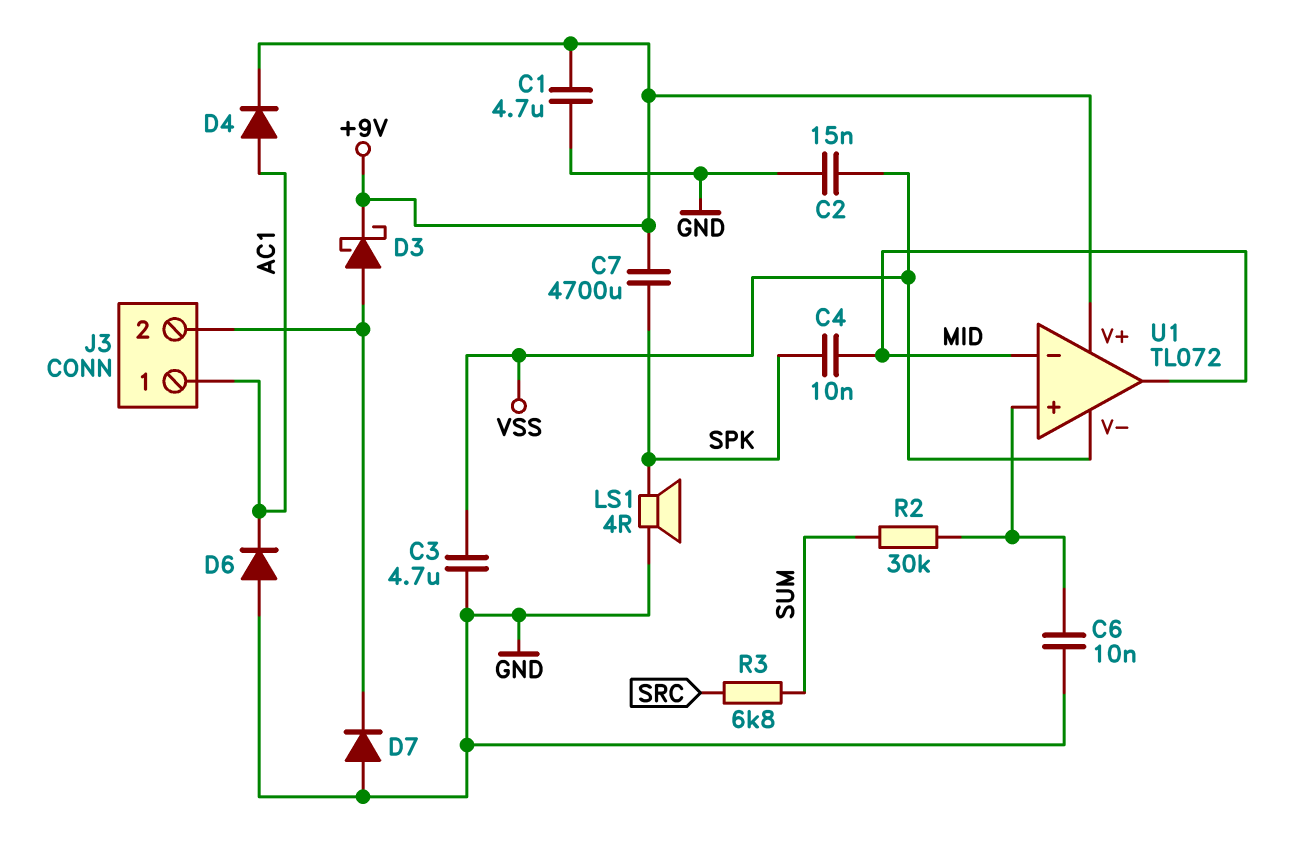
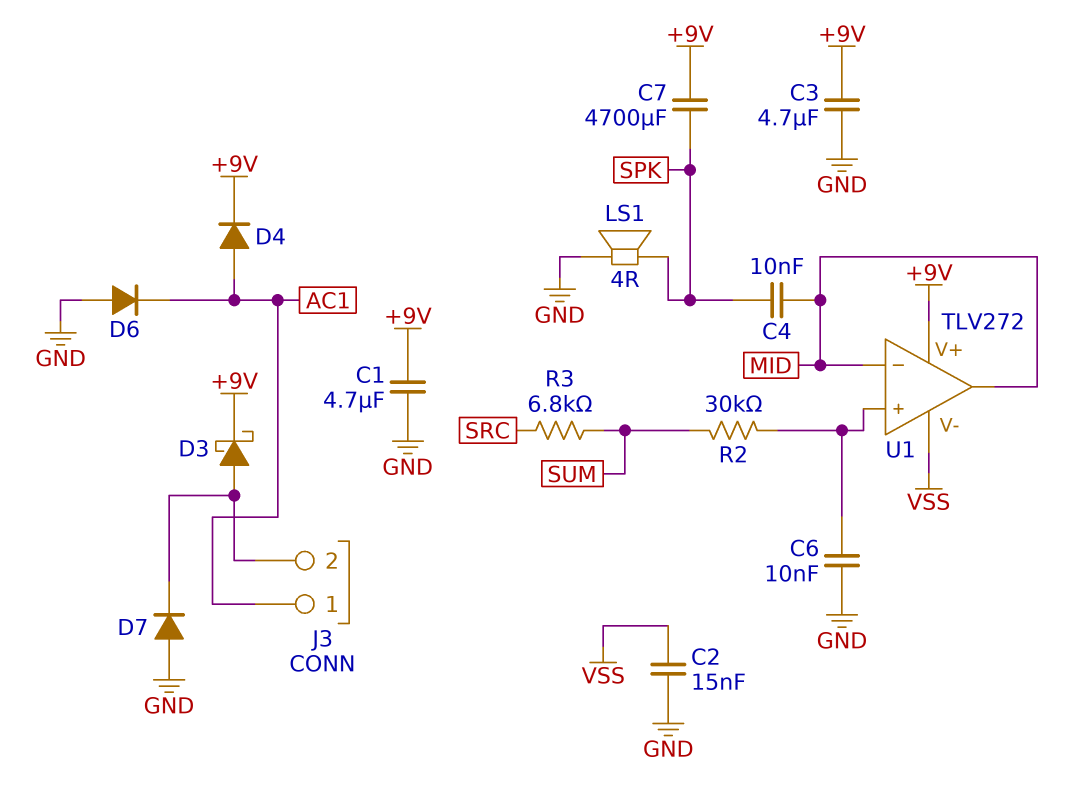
C3: 4.7uF (GND, VSS) -> 4.7uF (+9V, GND)
U1: TL072 -> TLV272

